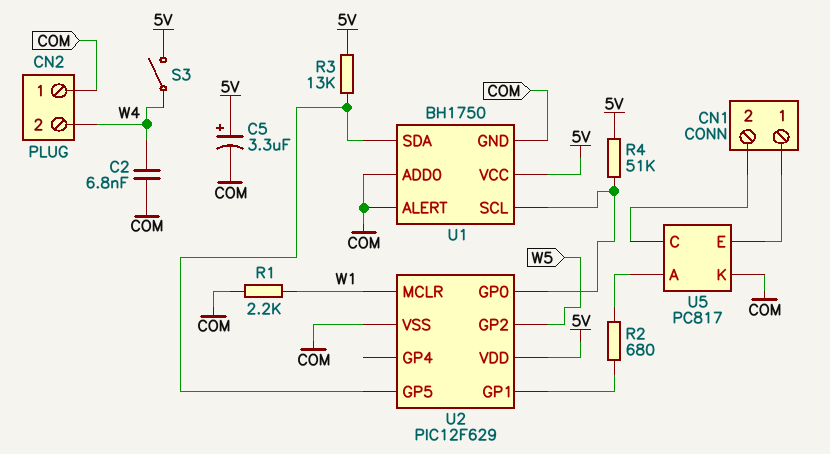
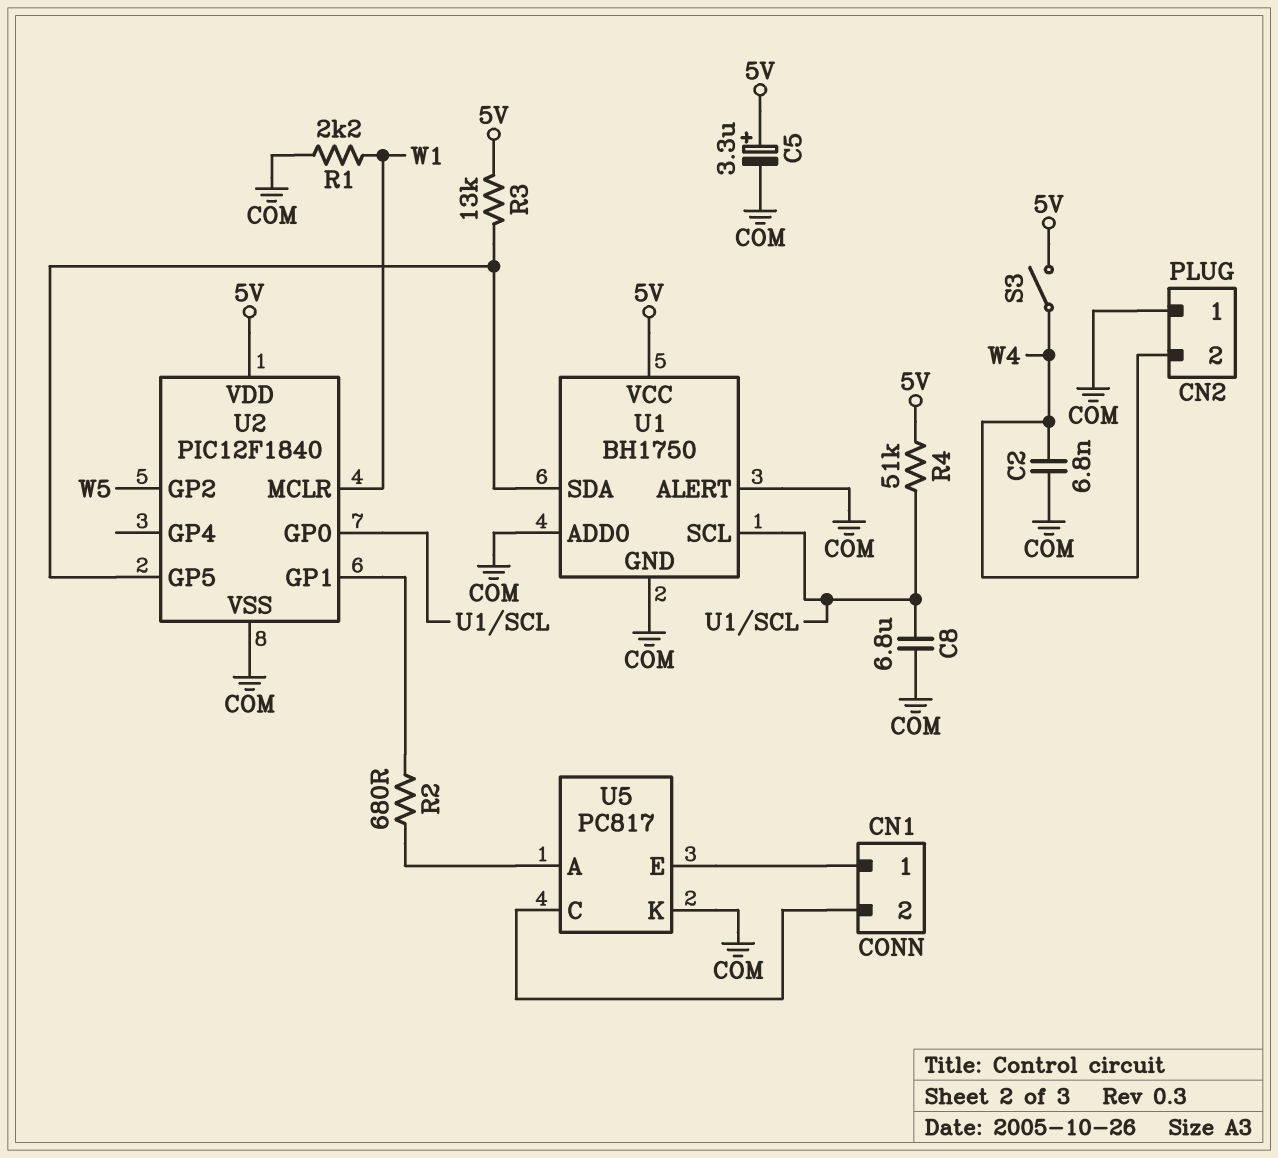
C8: none -> 6.8uF (COM, U1/SCL)
U2: PIC12F629 -> PIC12F1840

